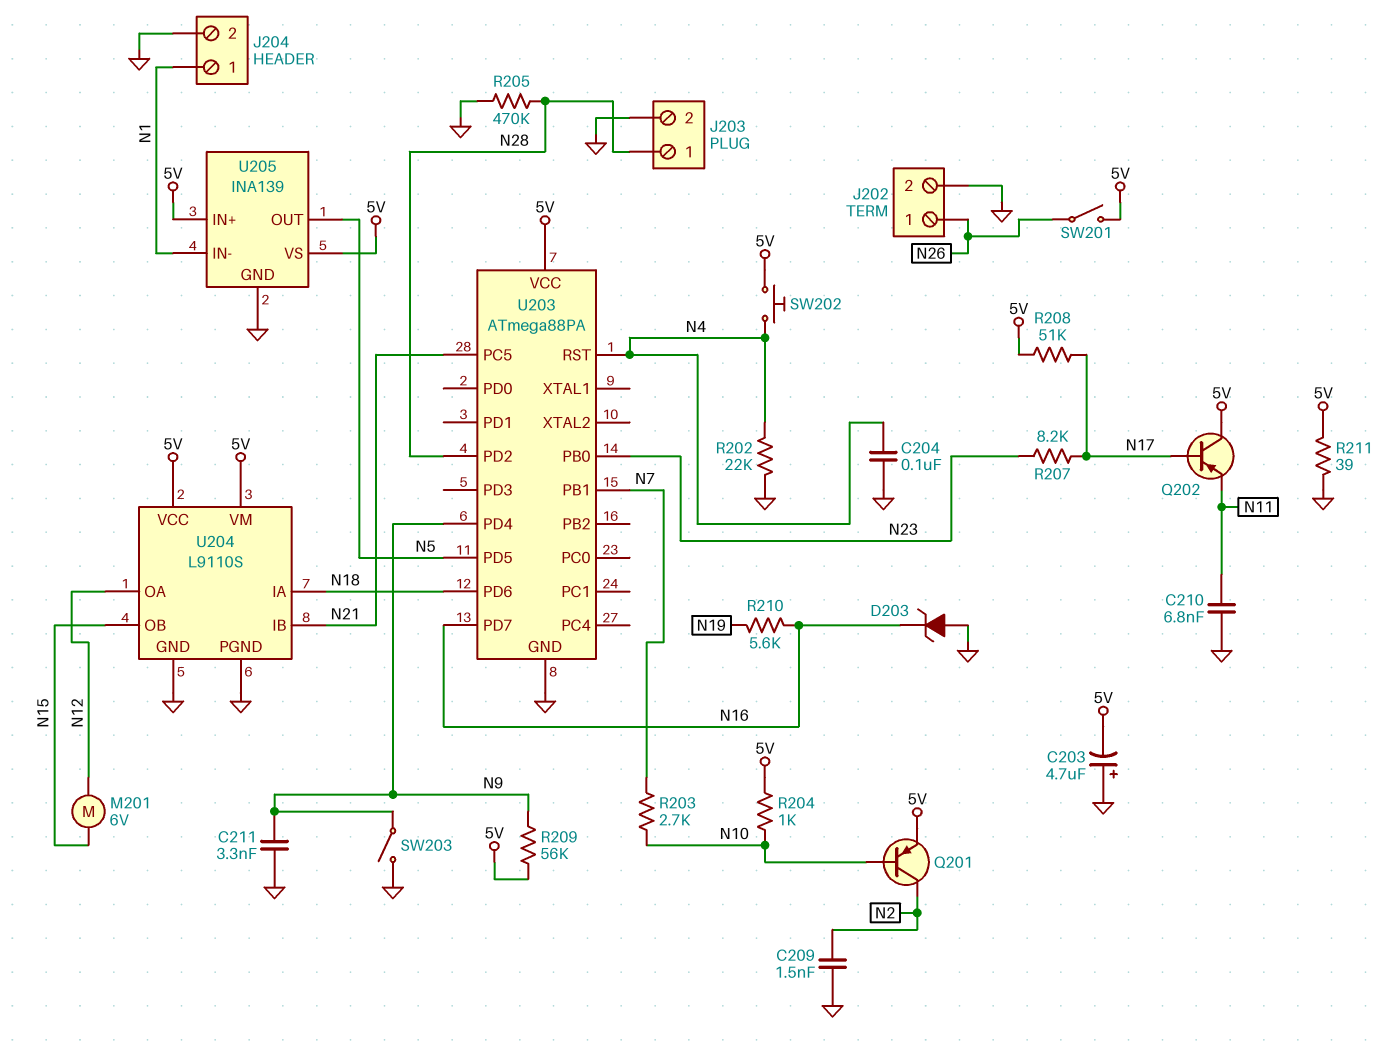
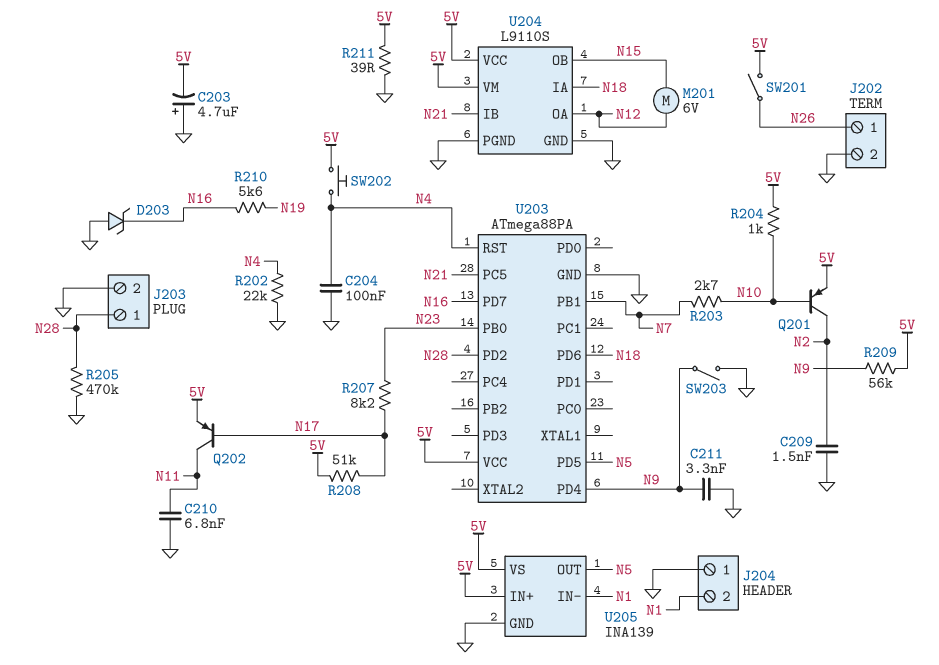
J204 pin 1: N1 -> GND
J204 pin 2: GND -> N1
Q202: PNP (B N17, C 5V, E N11) -> PNP (B N17, C N11, E 5V)

